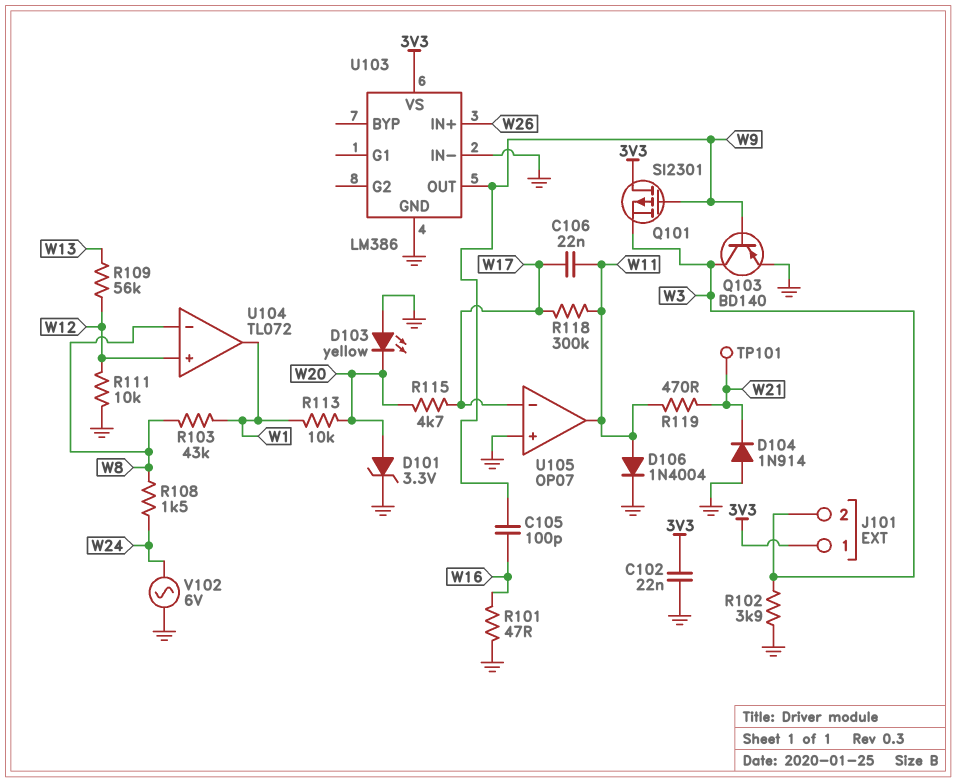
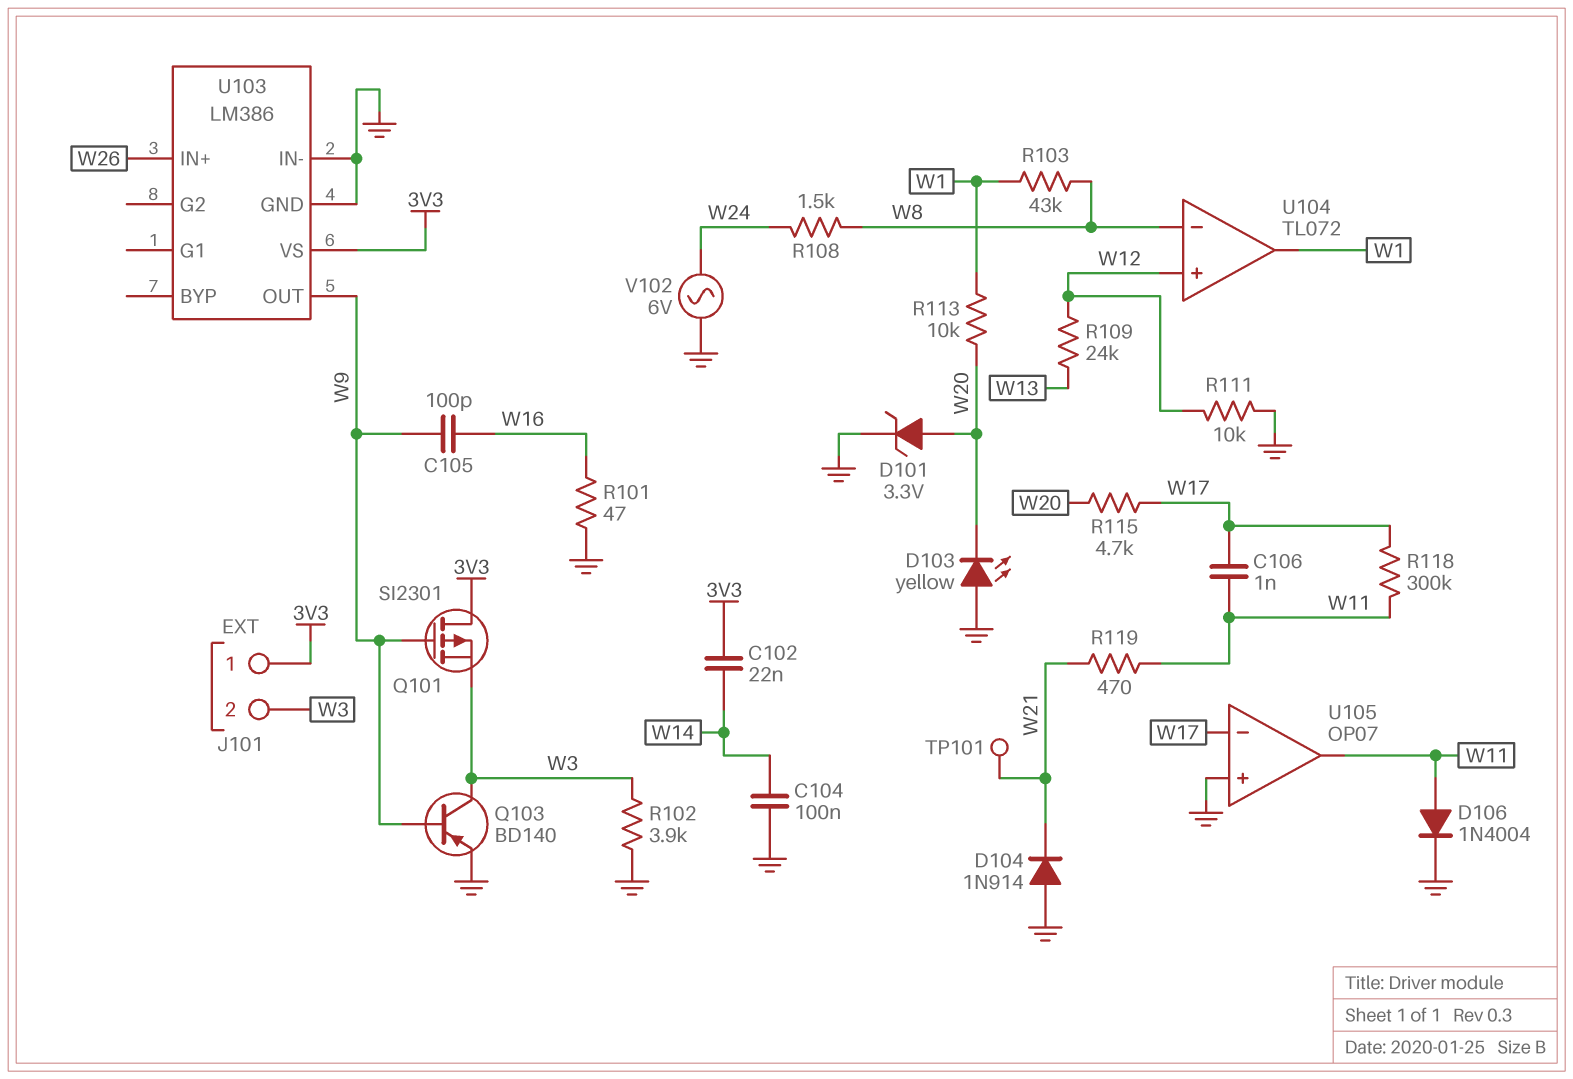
C102: 22nF (3V3, GND) -> 22nF (3V3, W14)
C104: none -> 100nF (GND, W14)
C106: 22nF (W11, W17) -> 1nF (W11, W17)
R109: 56k (W12, W13) -> 24k (W12, W13)

